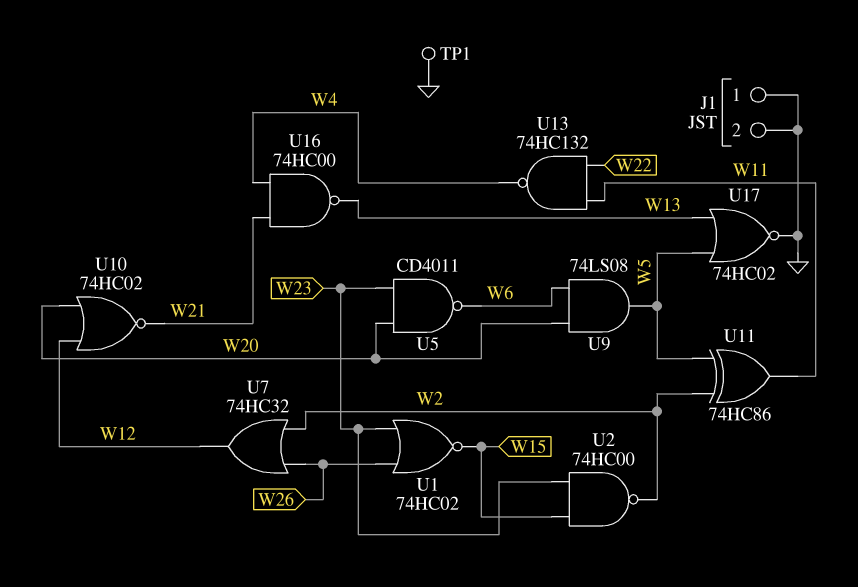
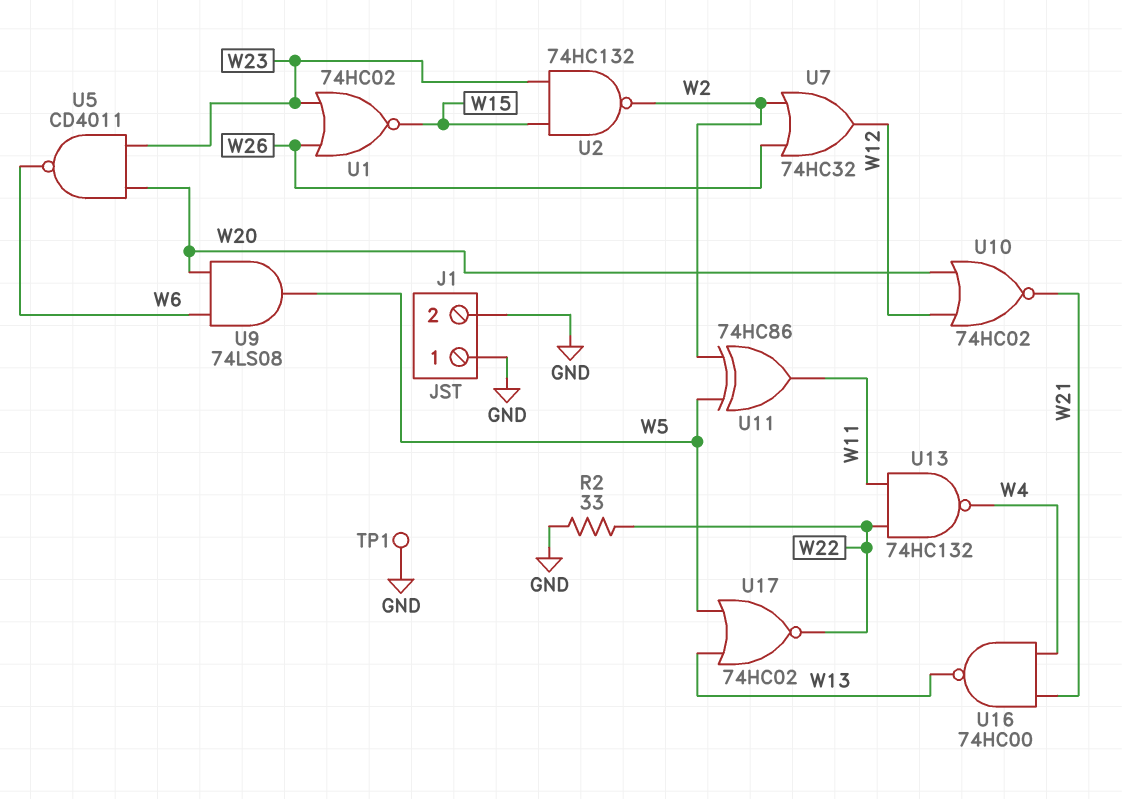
R2: none -> 33 (GND, W22)
U2: NAND 74HC00 (in W15, in W23, out W2) -> NAND 74HC132 (in W15, in W23, out W2)
U17: NOR 74HC02 (in W5, in W13, out GND) -> NOR 74HC02 (in W5, in W13, out W22)

